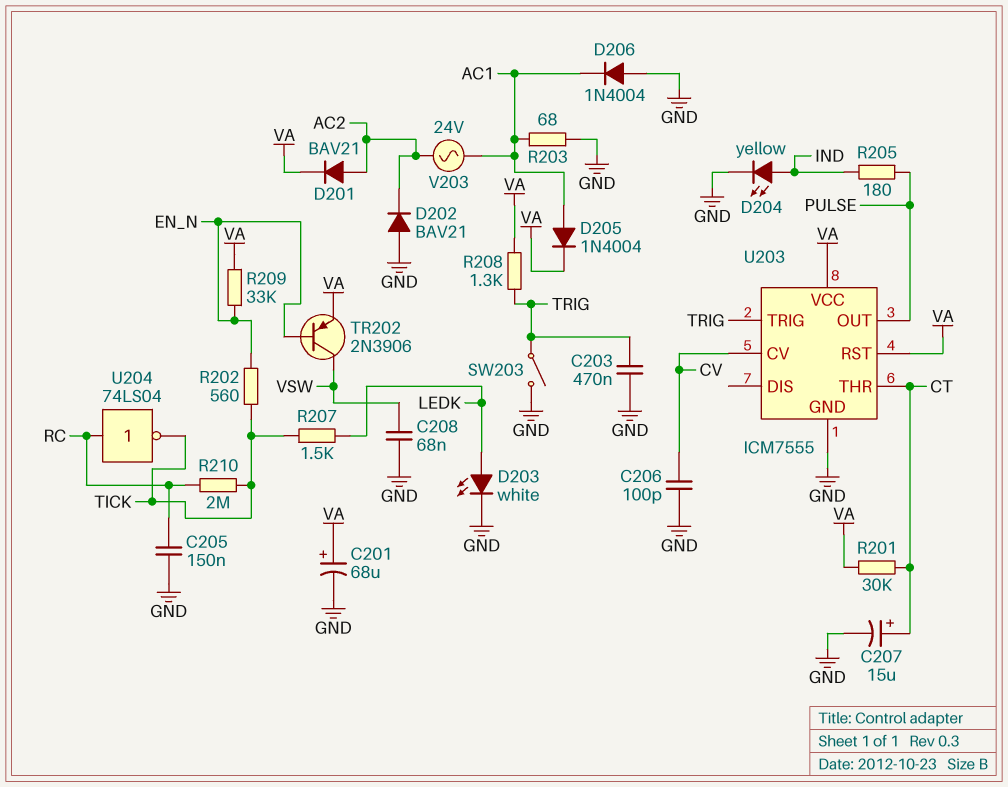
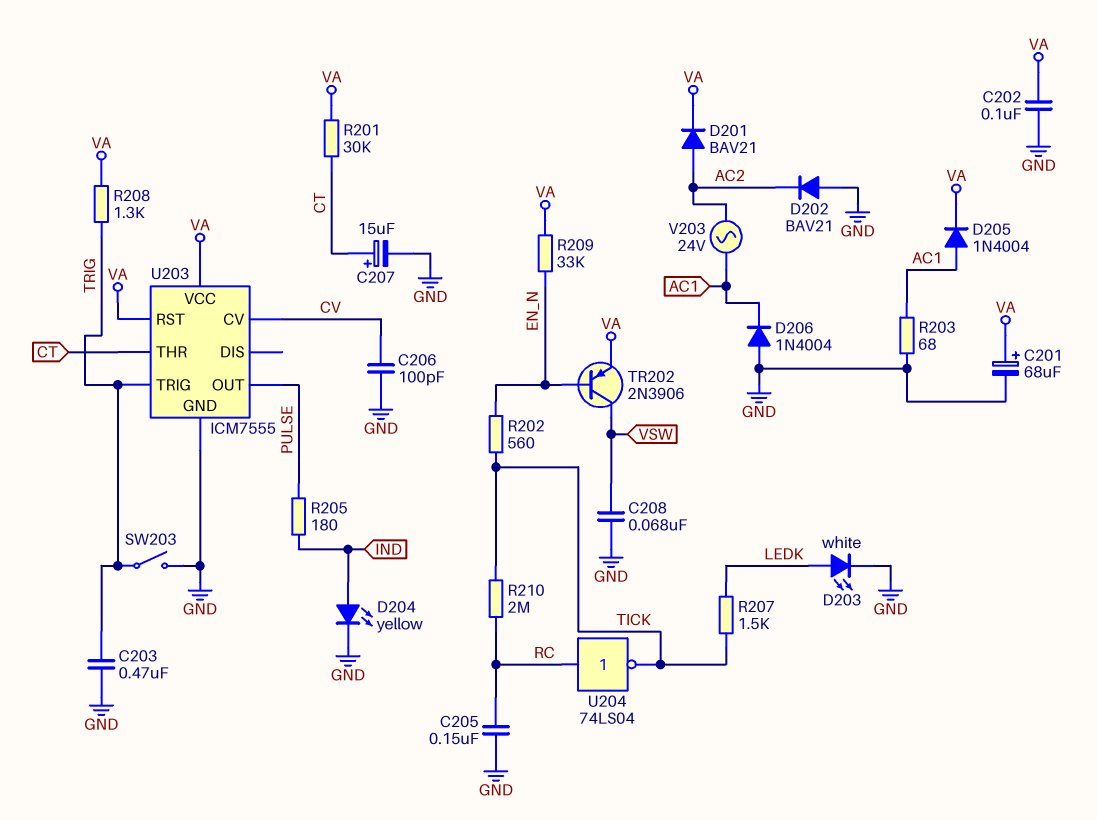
C202: none -> 100nF (GND, VA)

